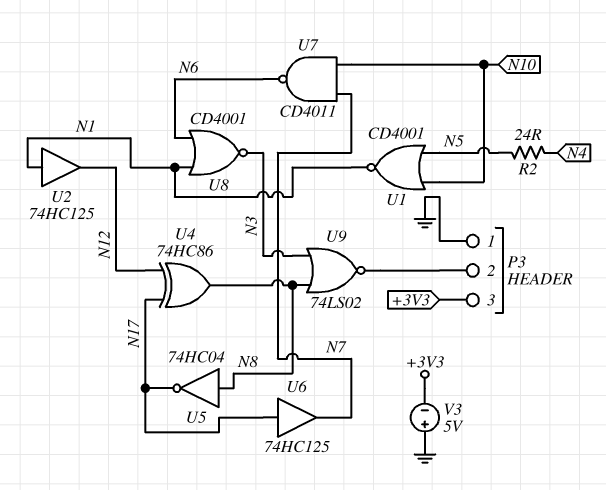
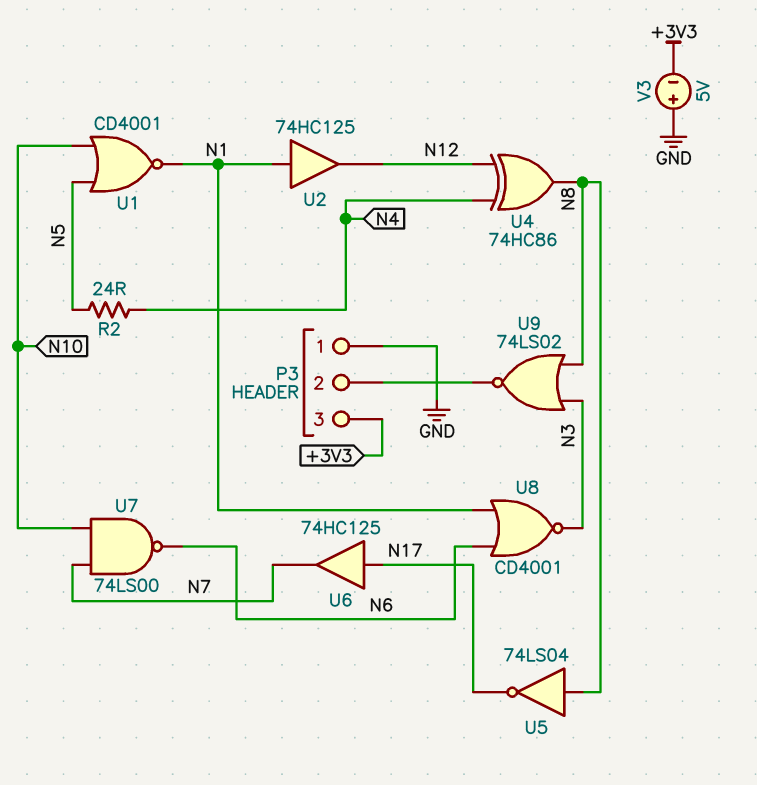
U4: XOR 74HC86 (in N12, in N17, out N8) -> XOR 74HC86 (in N4, in N12, out N8)
U5: NOT 74HC04 (in N8, out N17) -> NOT 74LS04 (in N8, out N17)
U7: NAND CD4011 (in N7, in N10, out N6) -> NAND 74LS00 (in N7, in N10, out N6)

